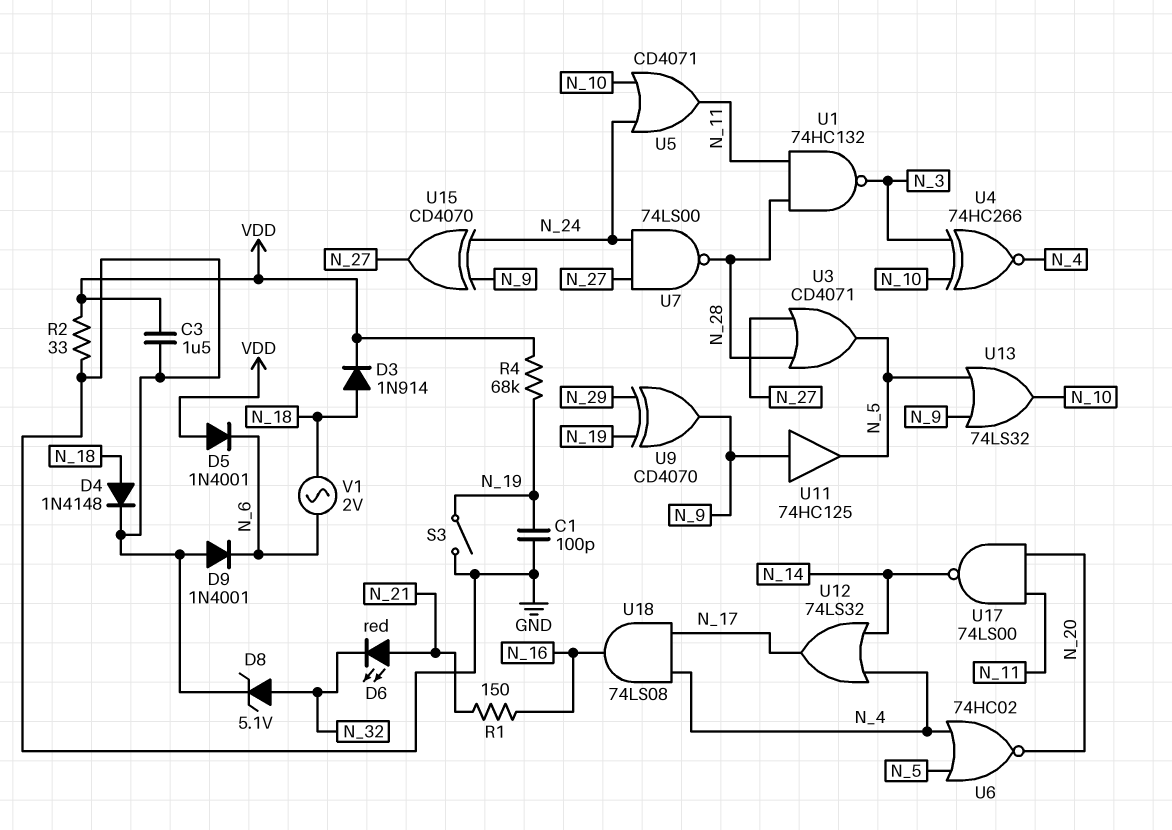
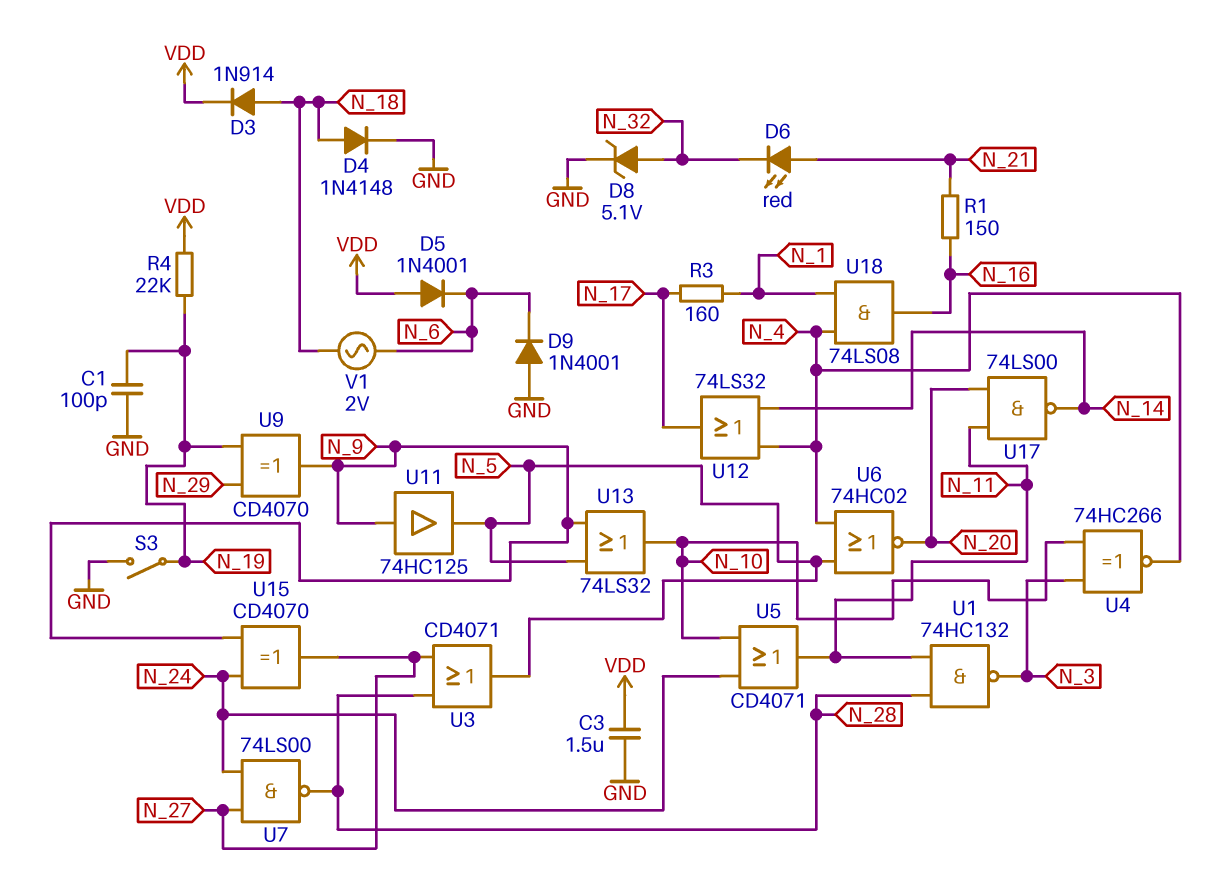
R2: 33 (GND, VDD) -> none
R3: none -> 160 (N_1, N_17)
R4: 68k (N_19, VDD) -> 22k (N_19, VDD)
U18: AND 74LS08 (in N_4, in N_17, out N_16) -> AND 74LS08 (in N_1, in N_4, out N_16)

